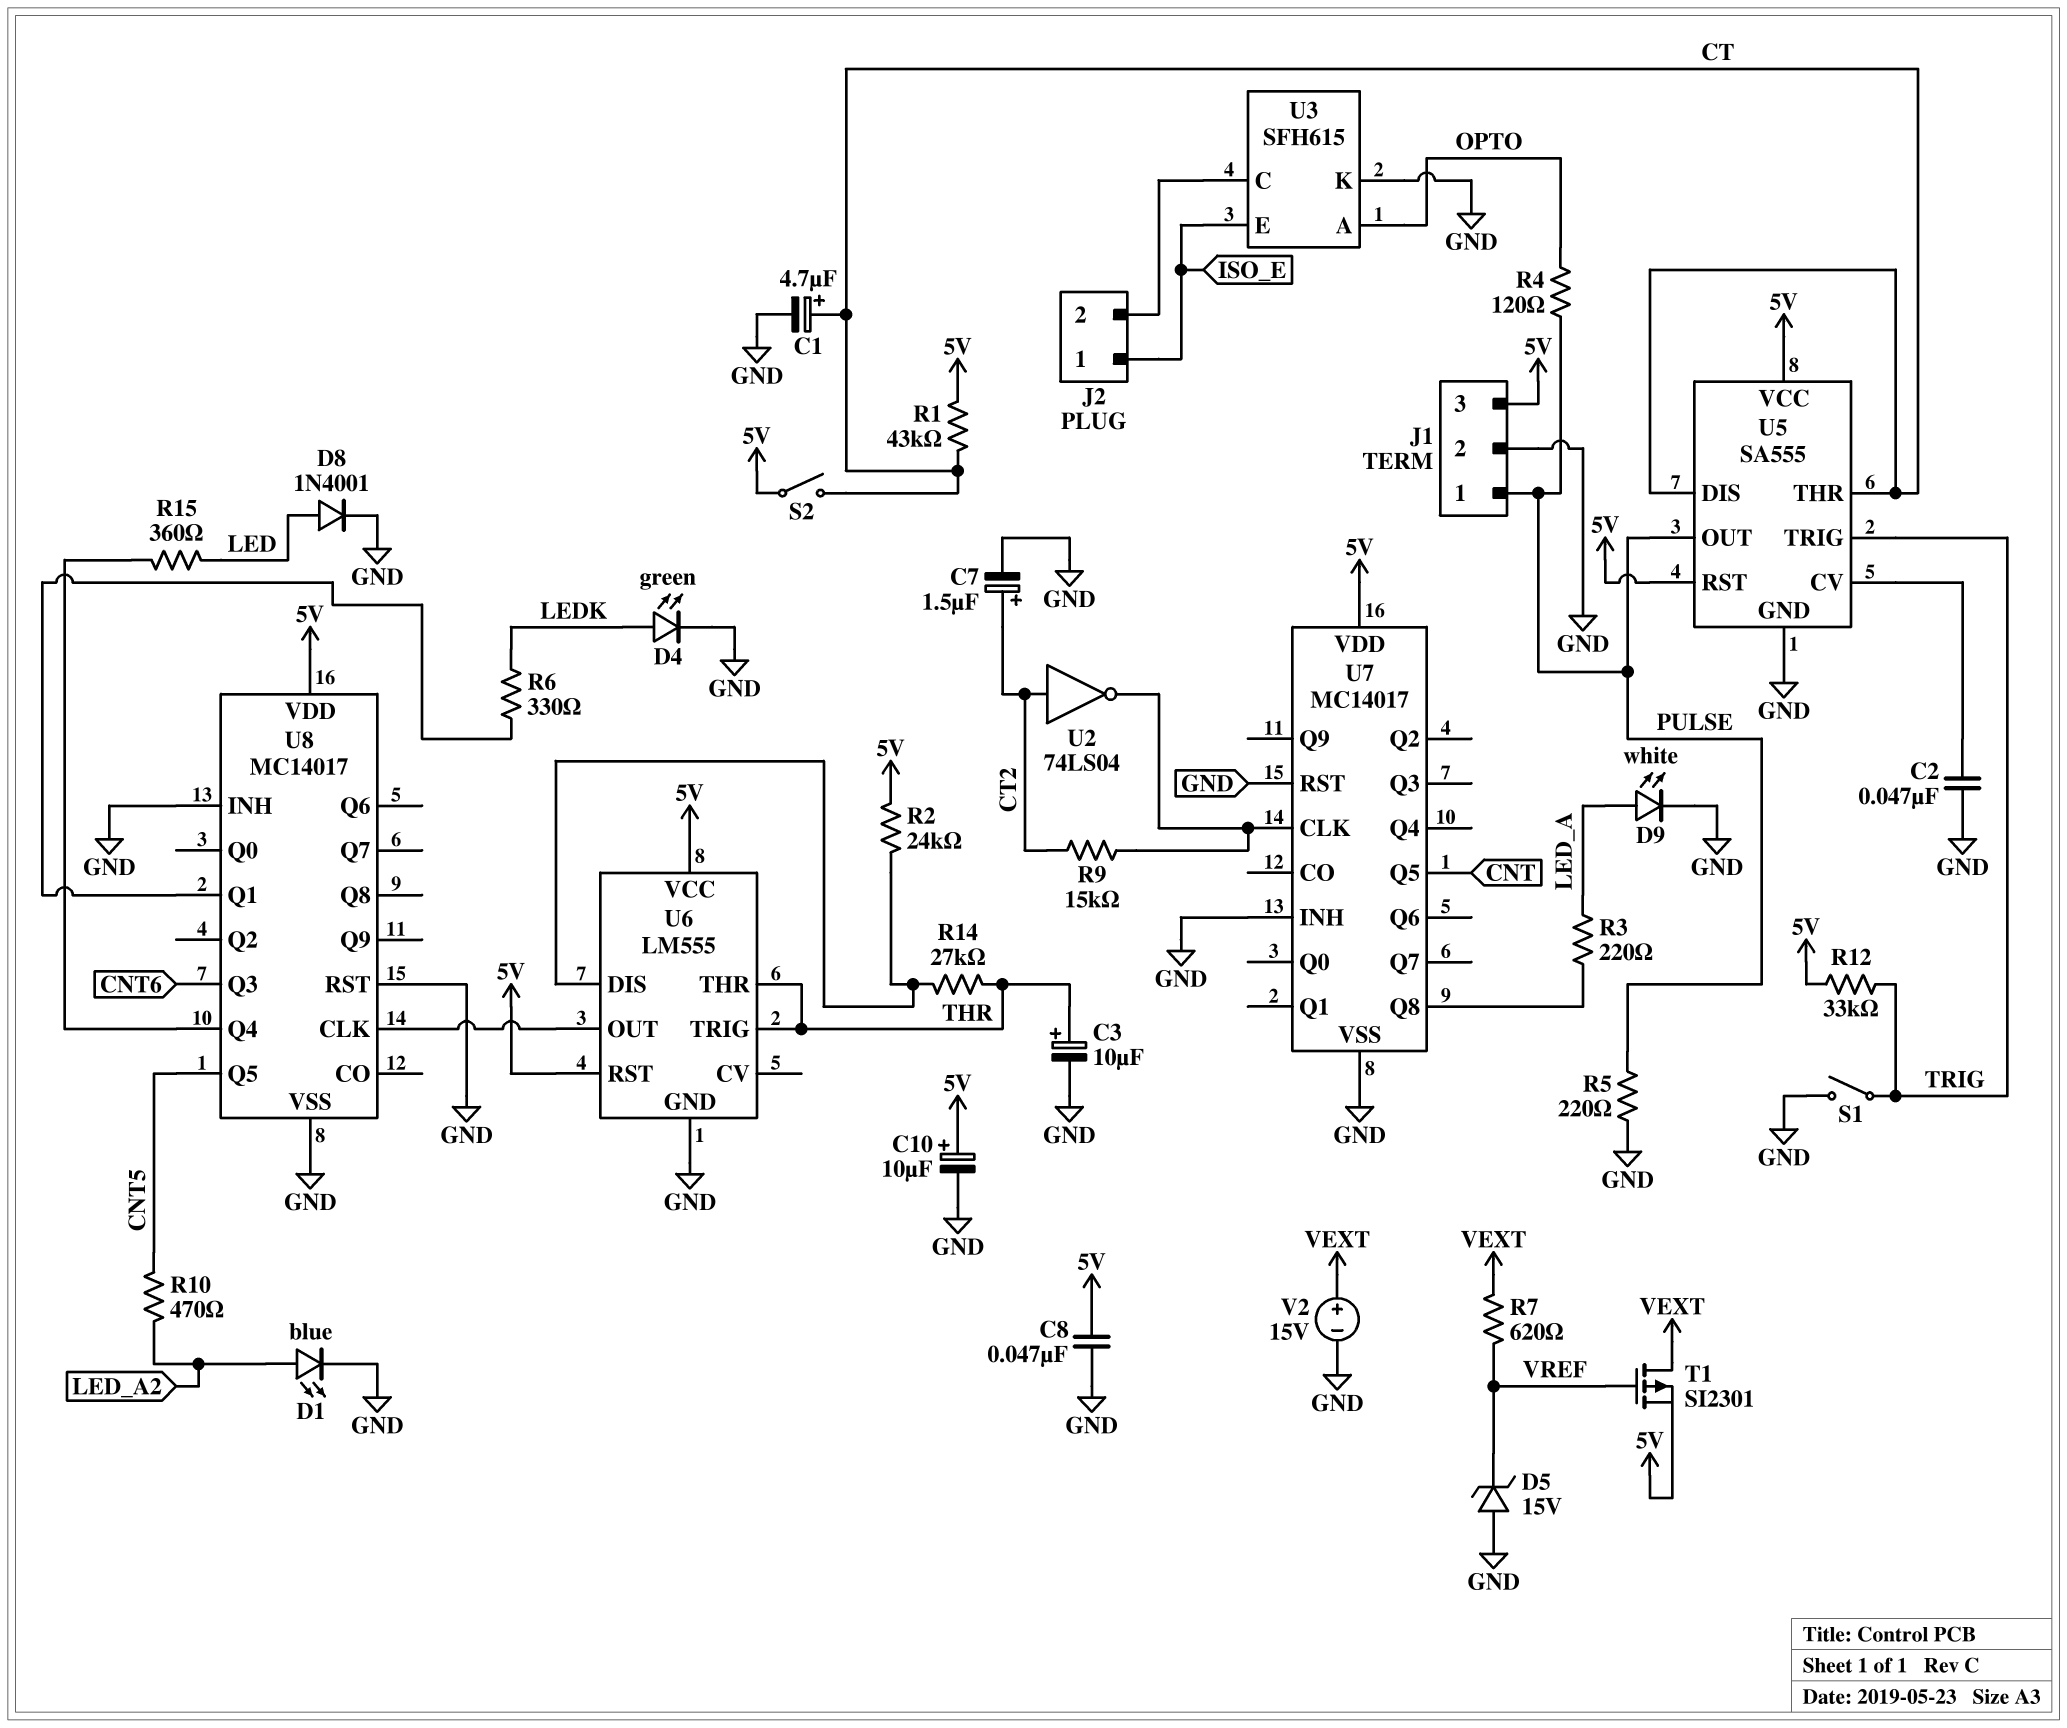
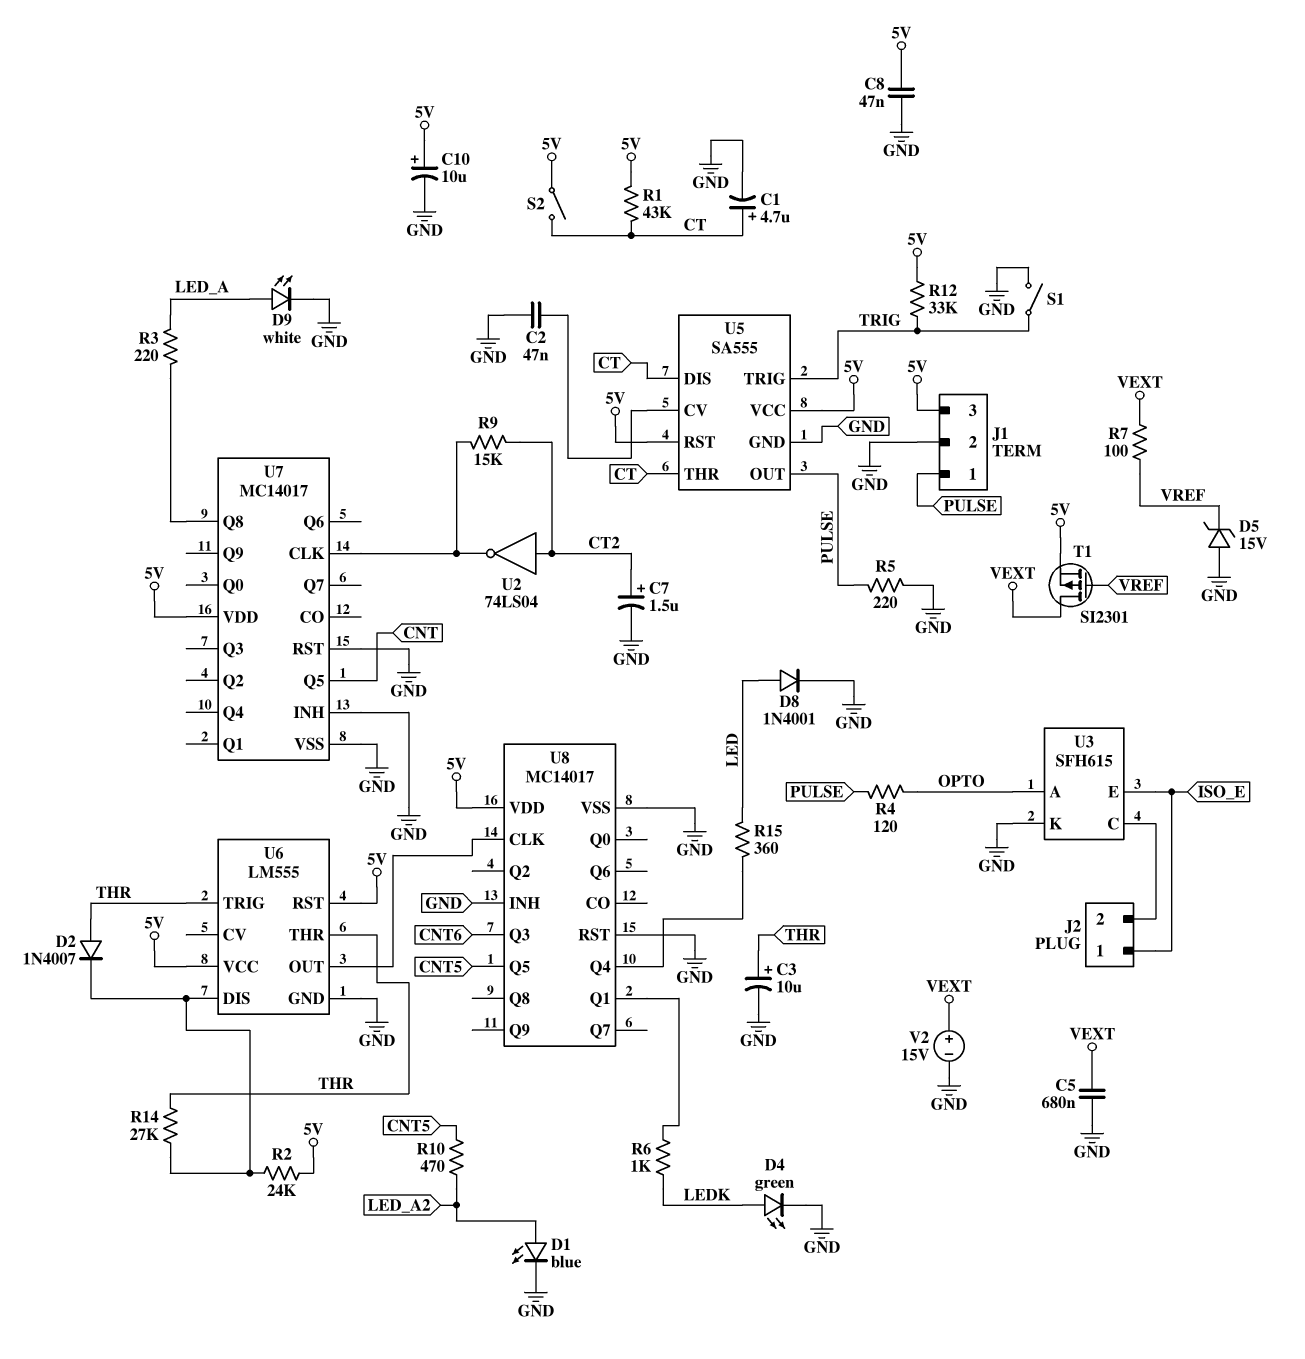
C5: none -> 680nF (GND, VEXT)
D2: none -> diode 1N4007 (A THR, K U6/DIS)
R6: 330 (LEDK, U8/Q1) -> 1k (LEDK, U8/Q1)
R7: 620 (VEXT, VREF) -> 100 (VEXT, VREF)

